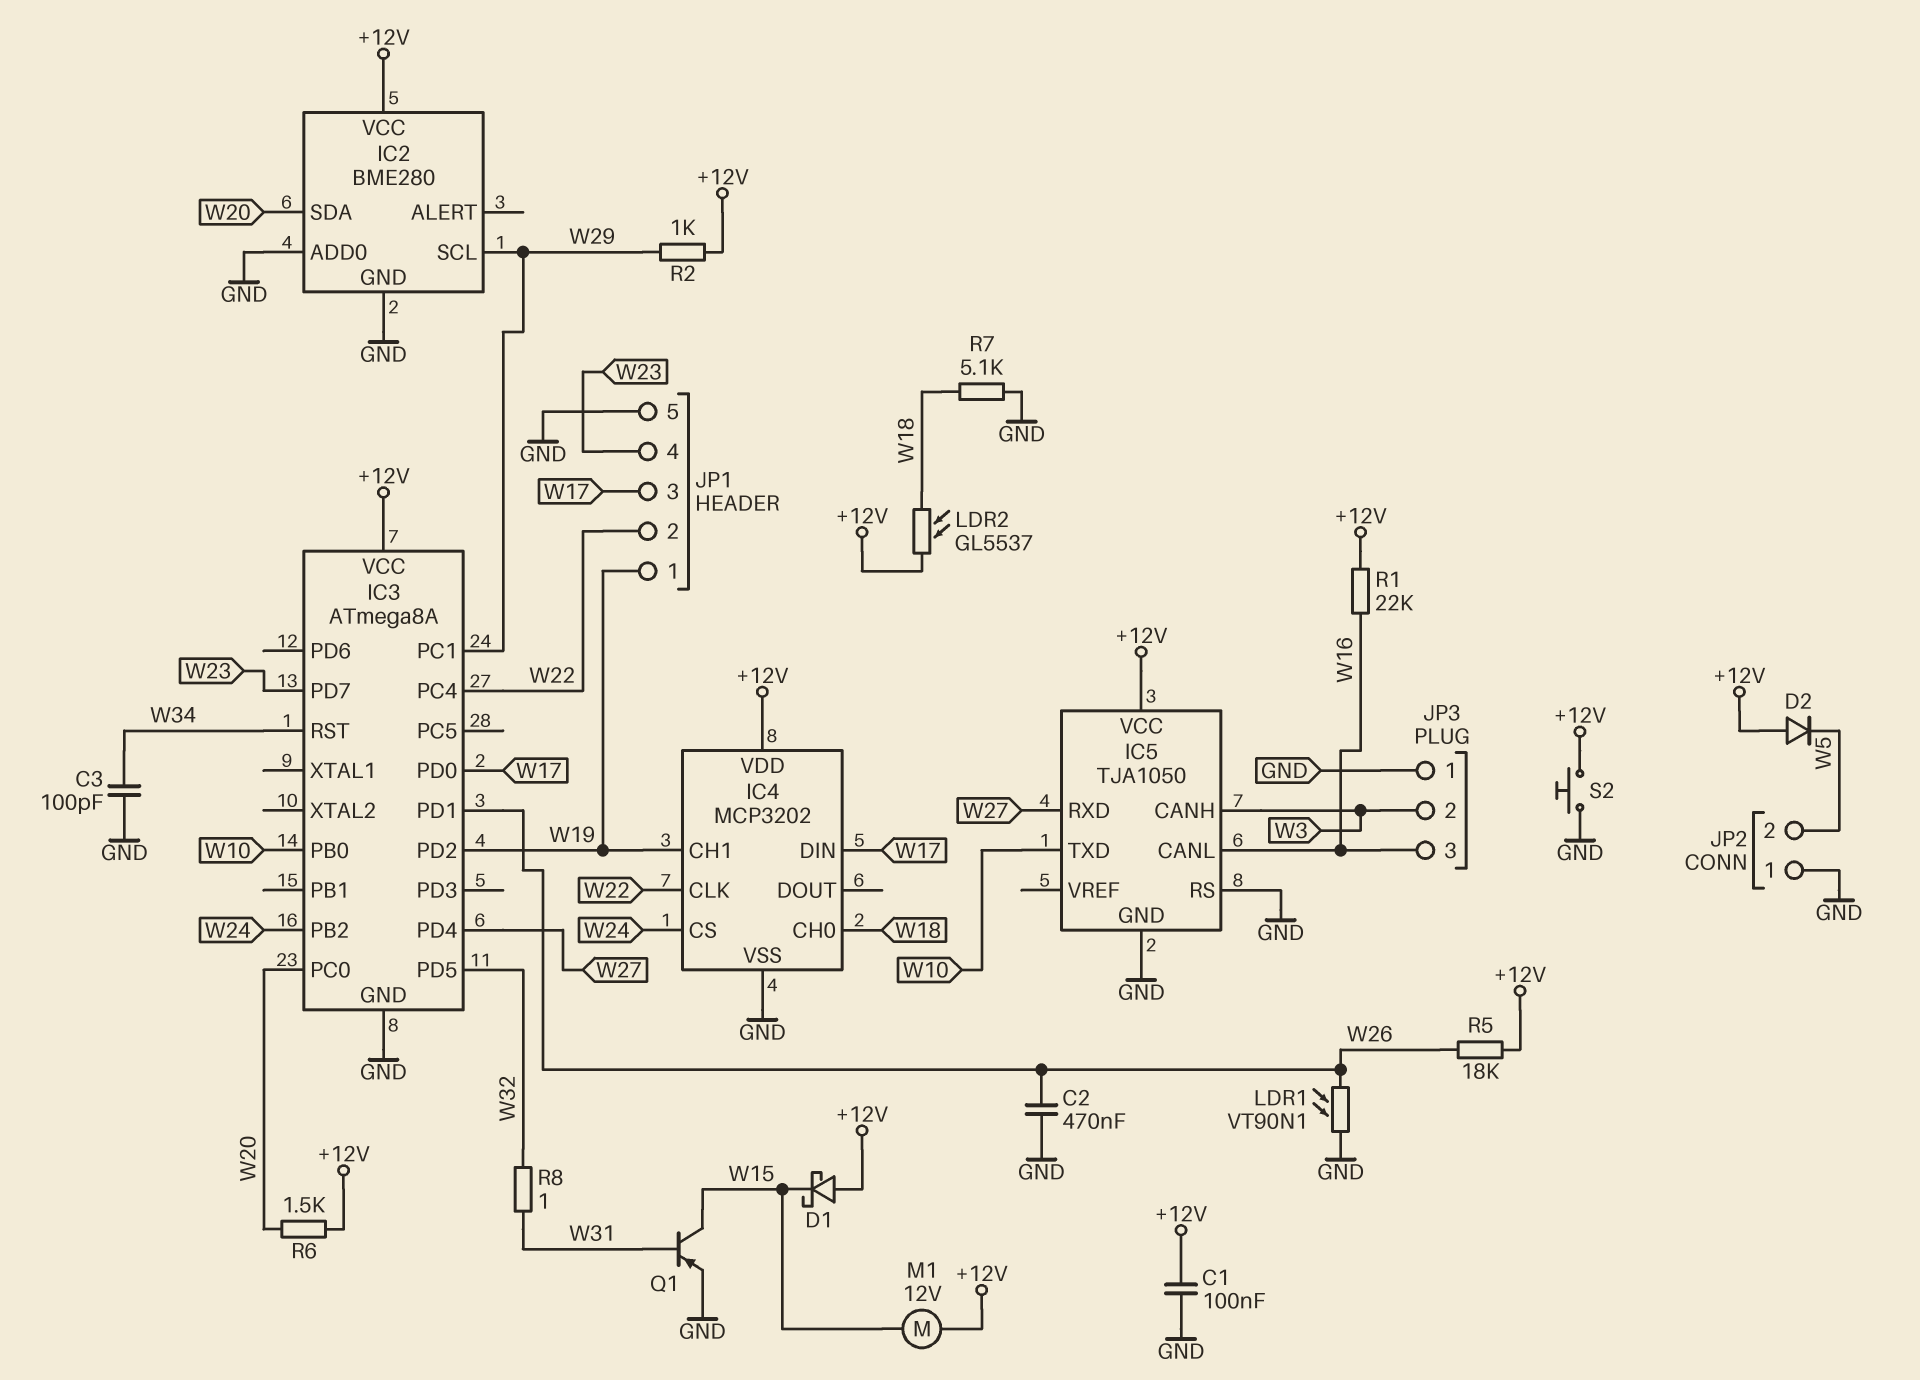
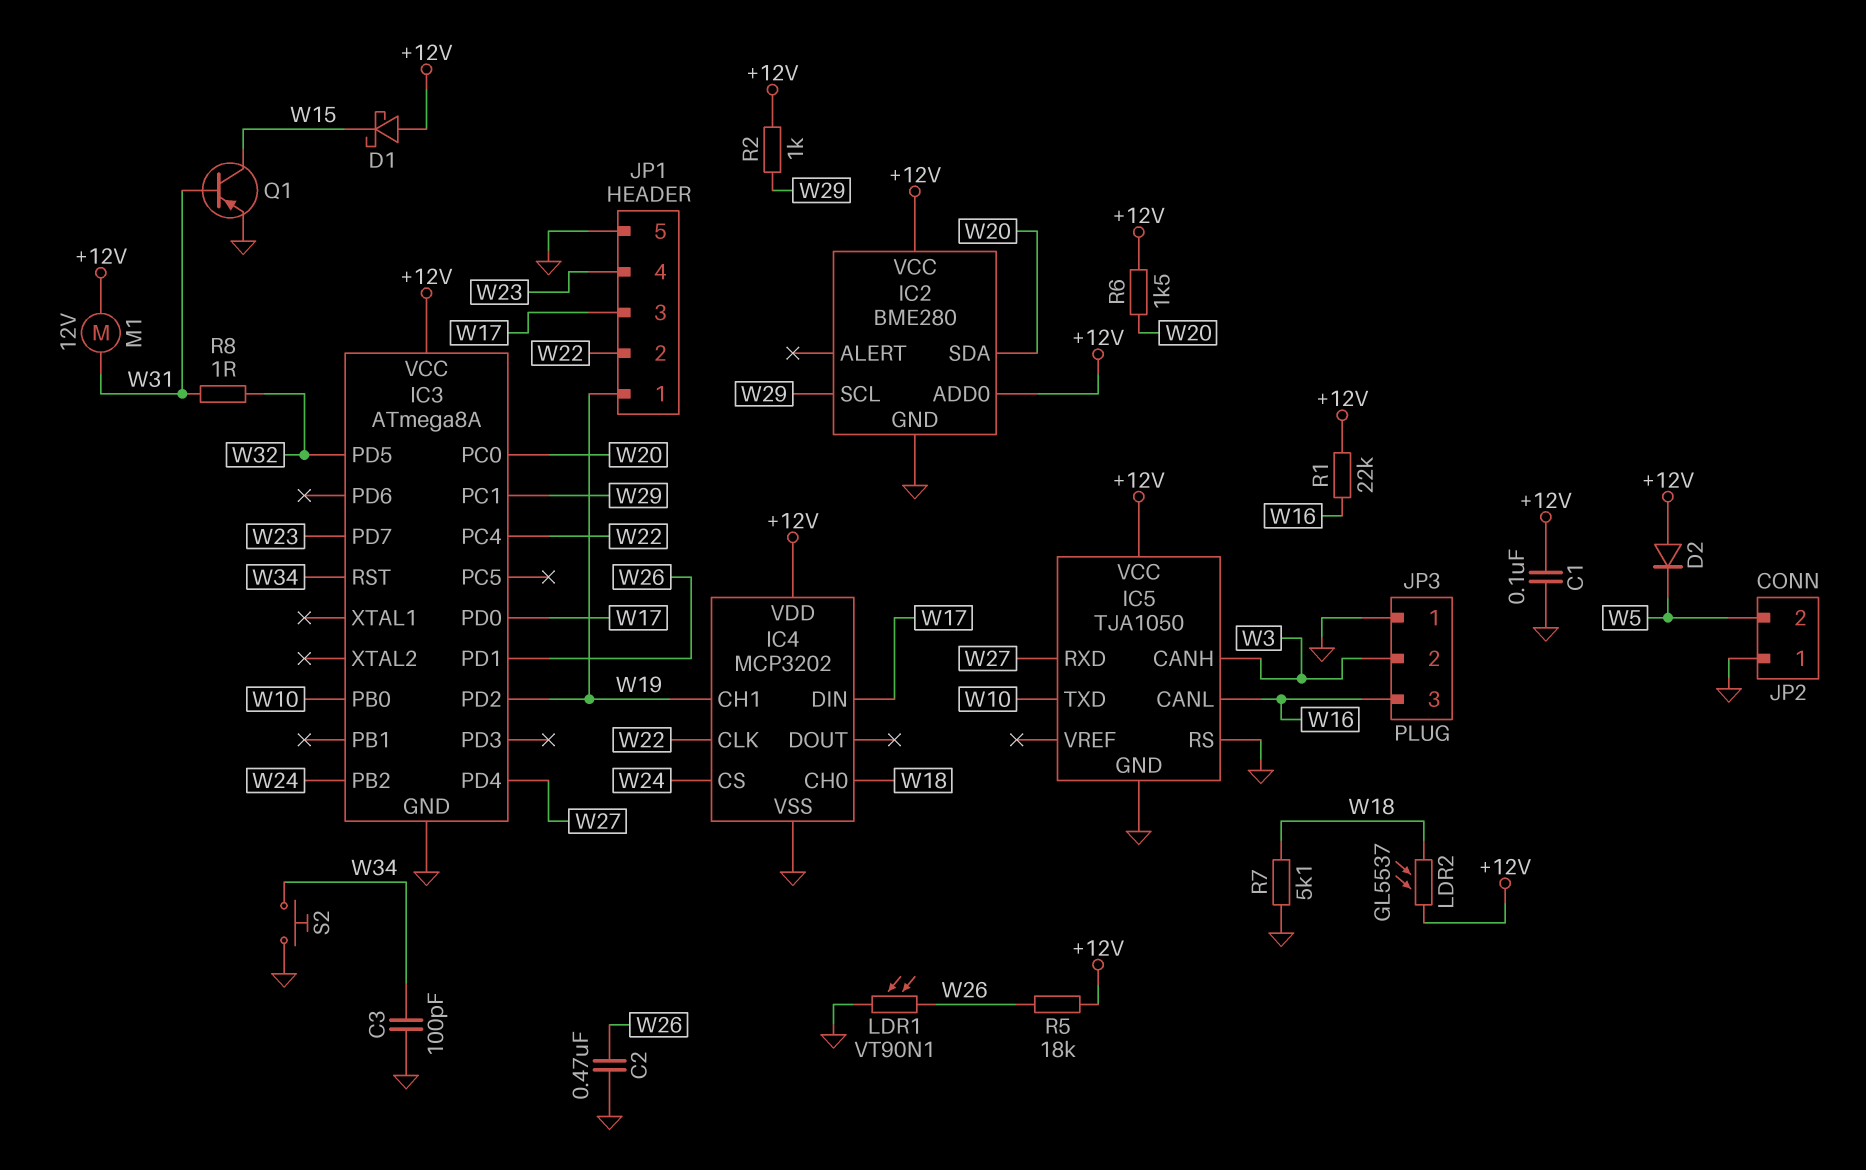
IC2 pin ADD0: GND -> +12V
M1: motor 12V (+12V, W15) -> motor 12V (+12V, W31)
S2: button (+12V, GND) -> button (GND, W34)

